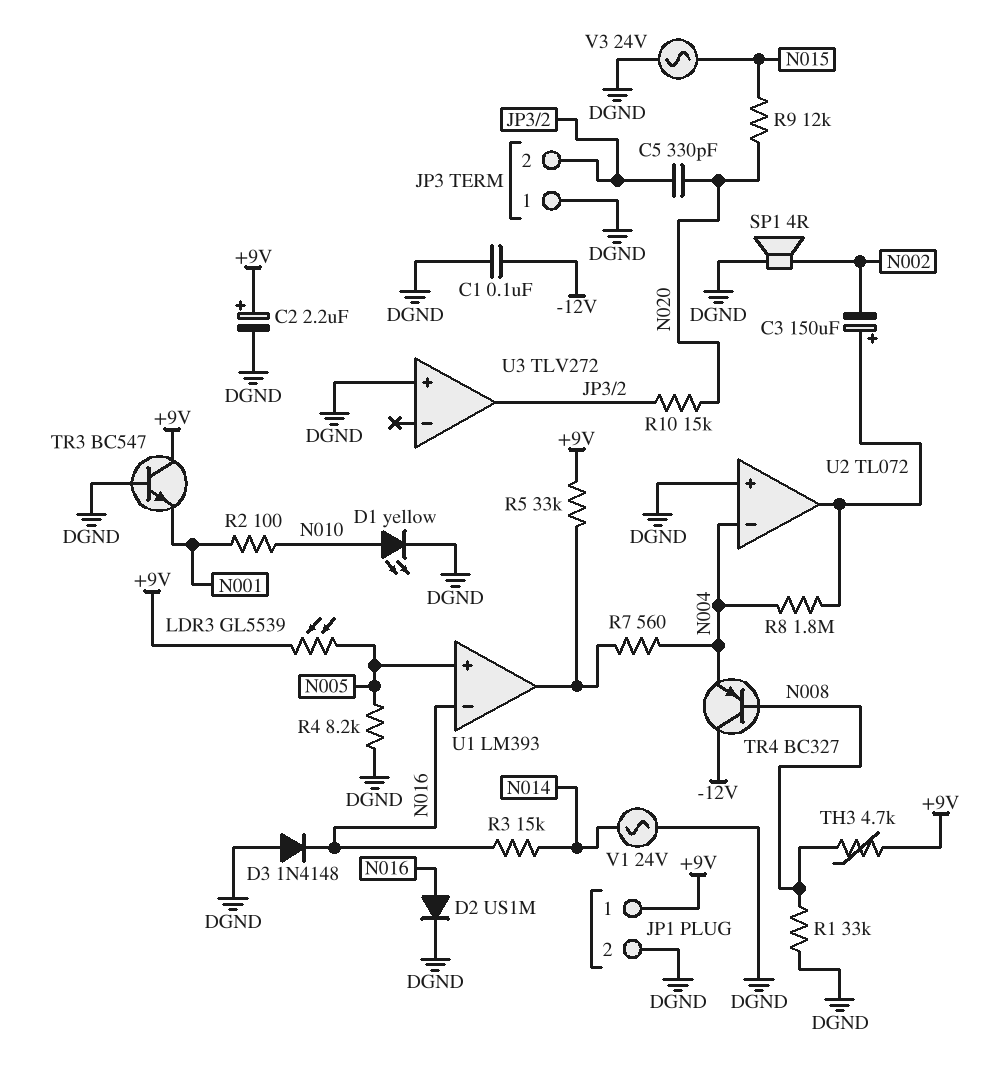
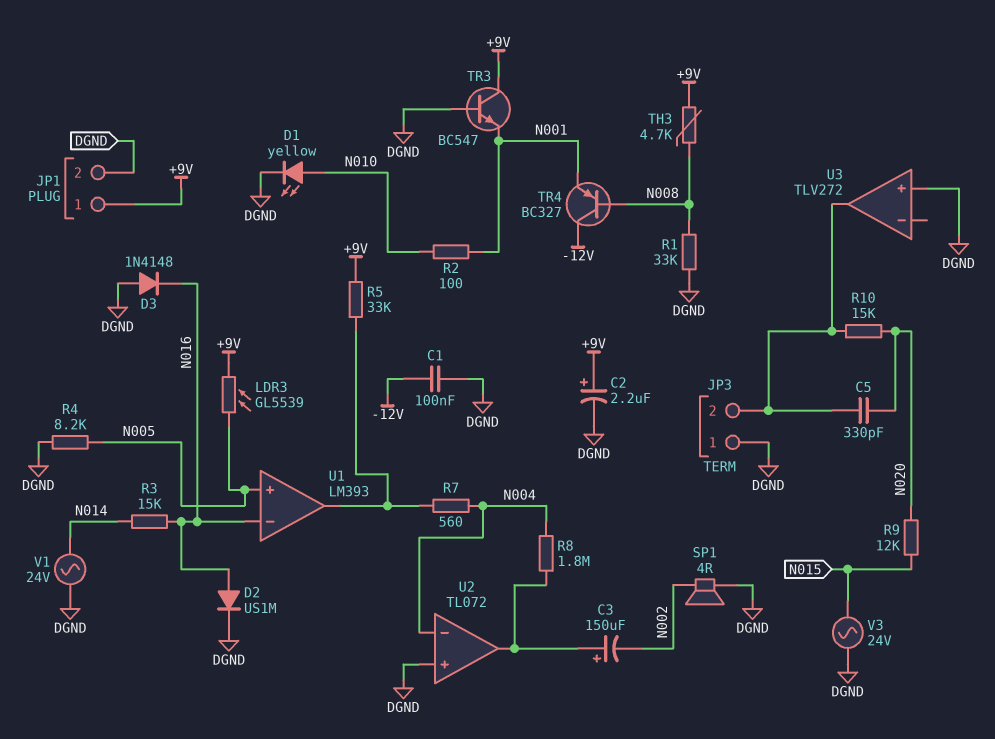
TR4: PNP BC327 (B N008, C -12V, E N004) -> PNP BC327 (B N008, C -12V, E N001)

